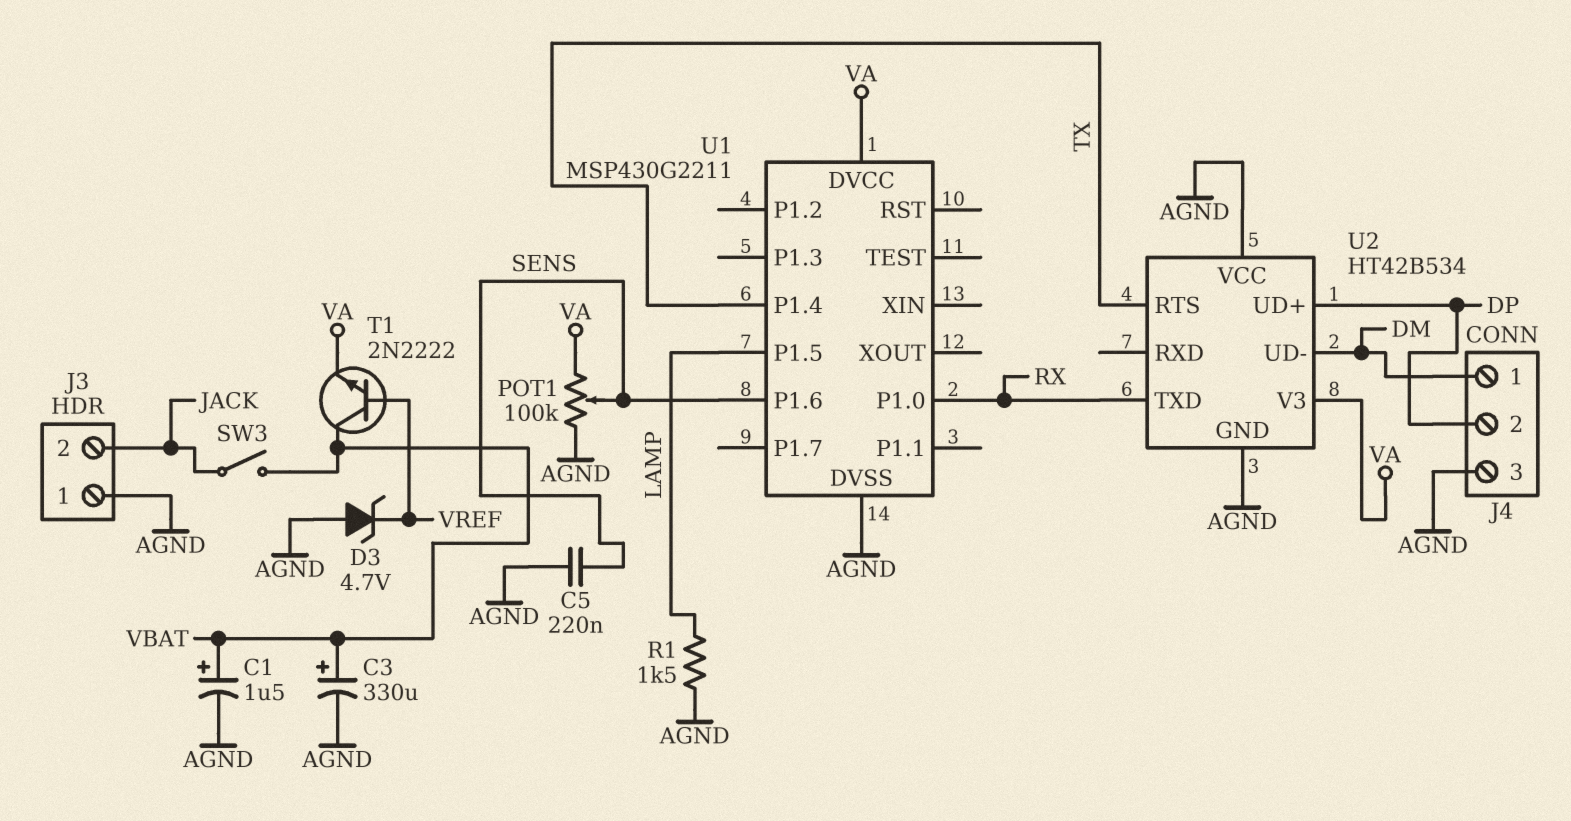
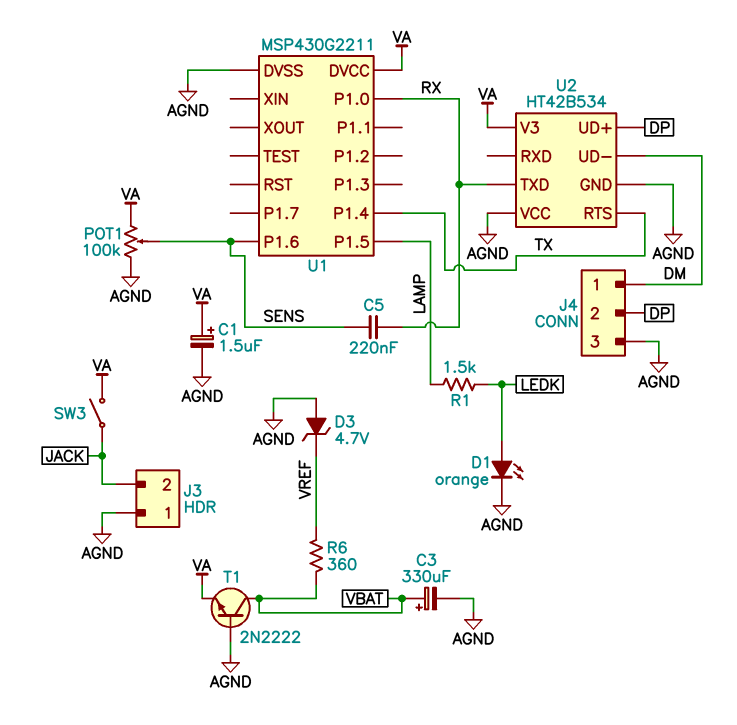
C1: 1.5uF (plus VBAT, minus AGND) -> 1.5uF (plus VA, minus AGND)
C5: 220nF (AGND, SENS) -> 220nF (RX, SENS)
D1: none -> LED orange (A LEDK, K AGND)
R1: 1.5k (AGND, LAMP) -> 1.5k (LAMP, LEDK)
R6: none -> 360 (VBAT, VREF)
SW3: switch (JACK, VBAT) -> switch (JACK, VA)
T1: NPN 2N2222 (B VREF, C VBAT, E VA) -> NPN 2N2222 (B AGND, C VBAT, E VA)

